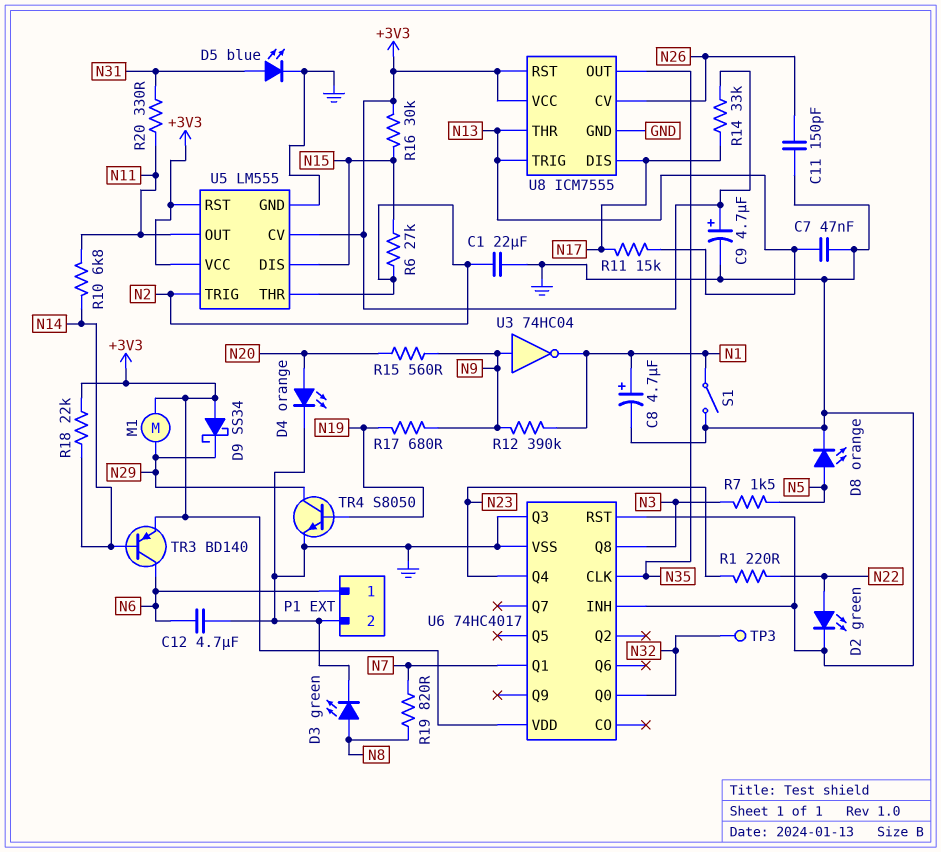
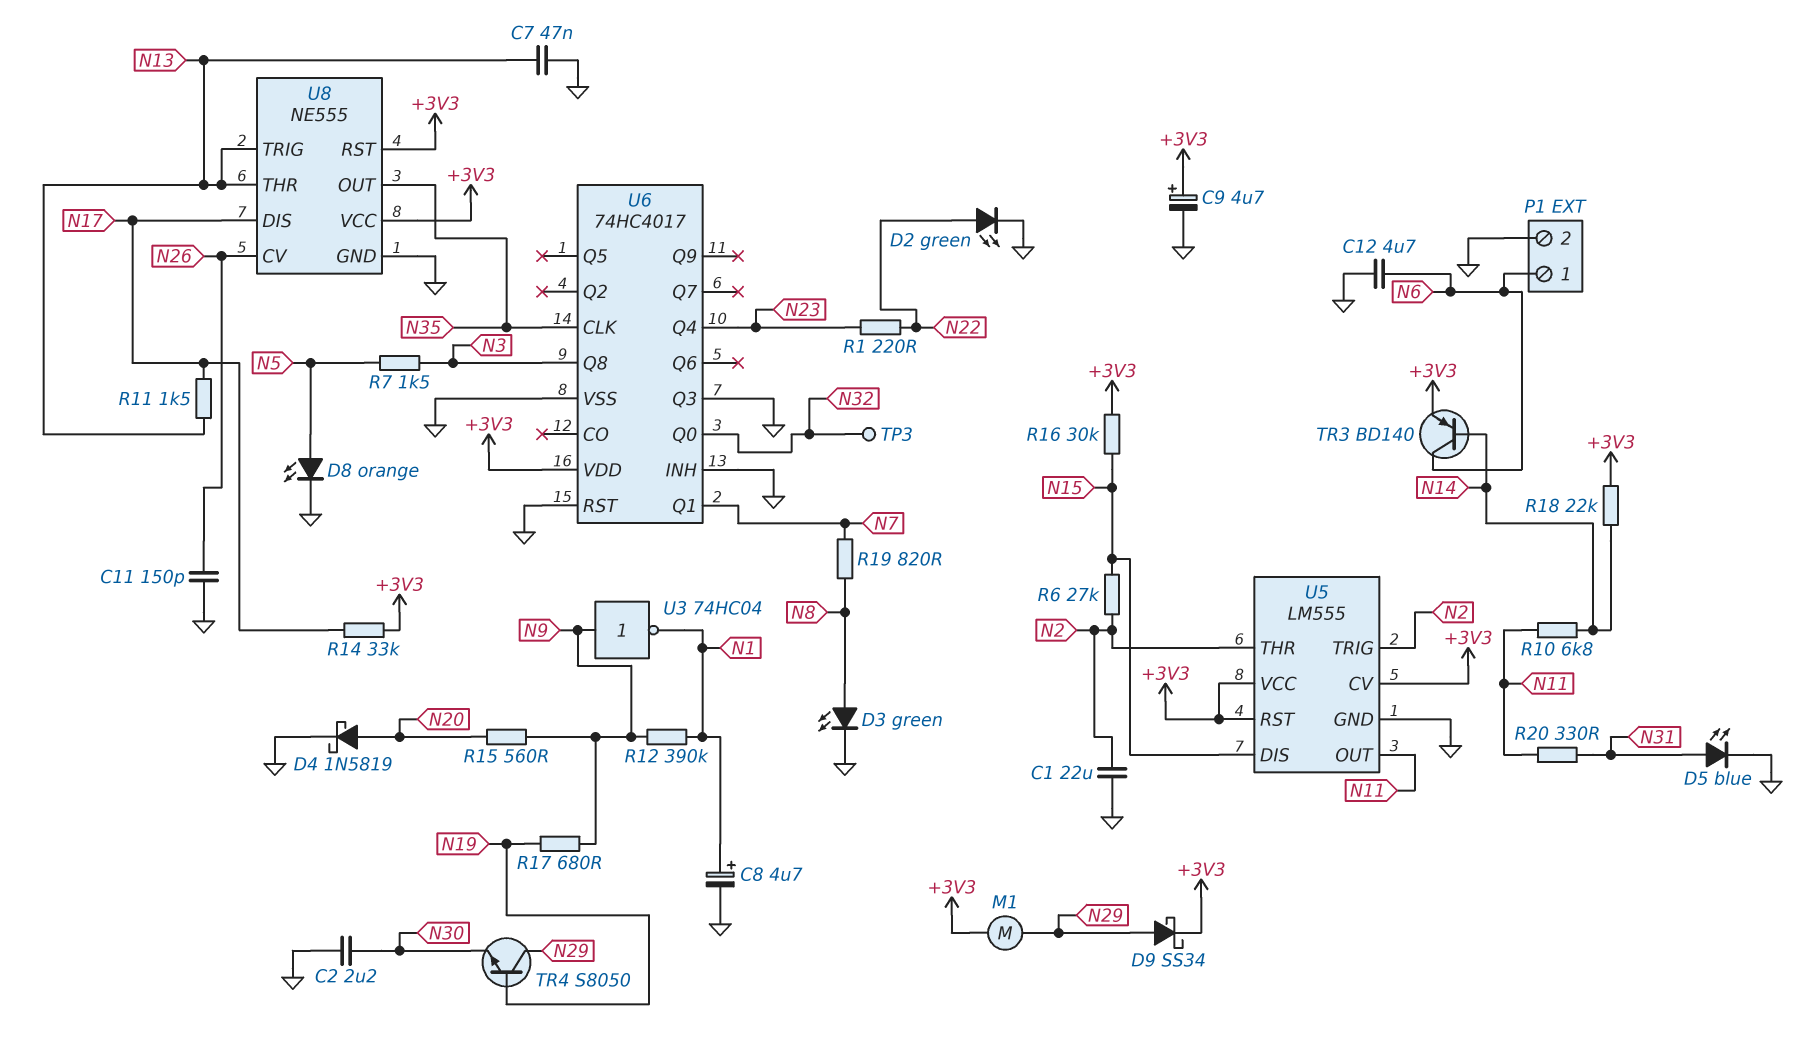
C2: none -> 2.2uF (GND, N30)
D4: LED orange (A N20, K GND) -> schottky 1N5819 (A N20, K GND)
D9: schottky SS34 (A +3V3, K N29) -> schottky SS34 (A N29, K +3V3)
R11: 15k (N13, N17) -> 1.5k (N13, N17)
S1: switch (GND, N1) -> none
TR4: NPN S8050 (B N19, C N29, E GND) -> NPN S8050 (B N19, C N29, E N30)
U8: ICM7555 -> NE555

